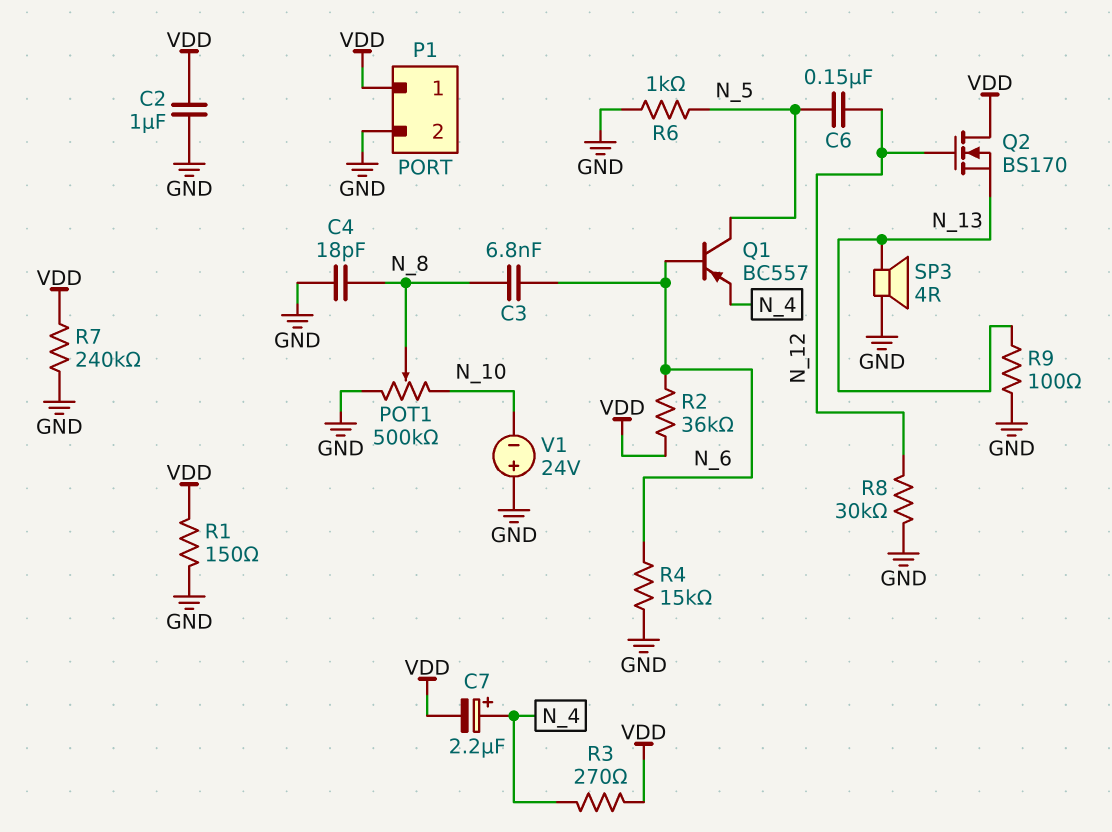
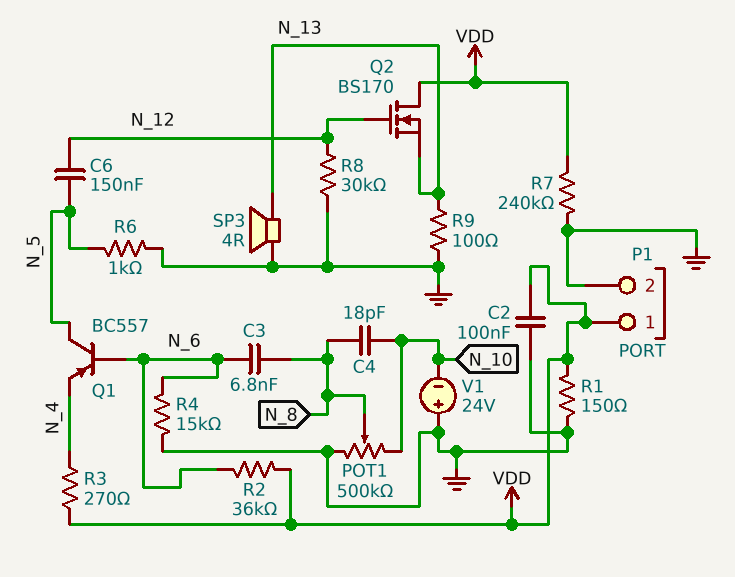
C2: 1uF (GND, VDD) -> 100nF (GND, VDD)
C4: 18pF (GND, N_8) -> 18pF (N_8, N_10)
C7: 2.2uF (plus N_4, minus VDD) -> none

